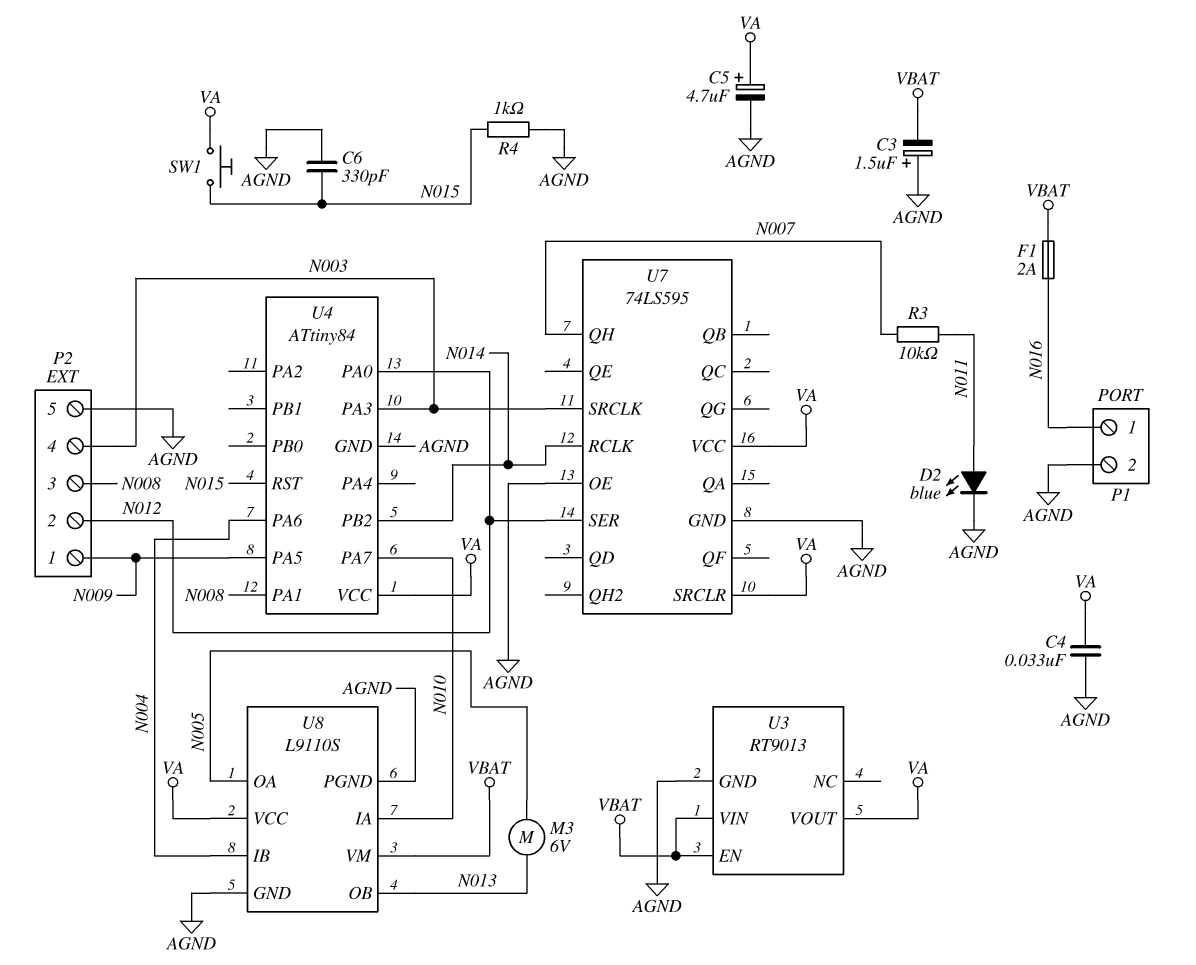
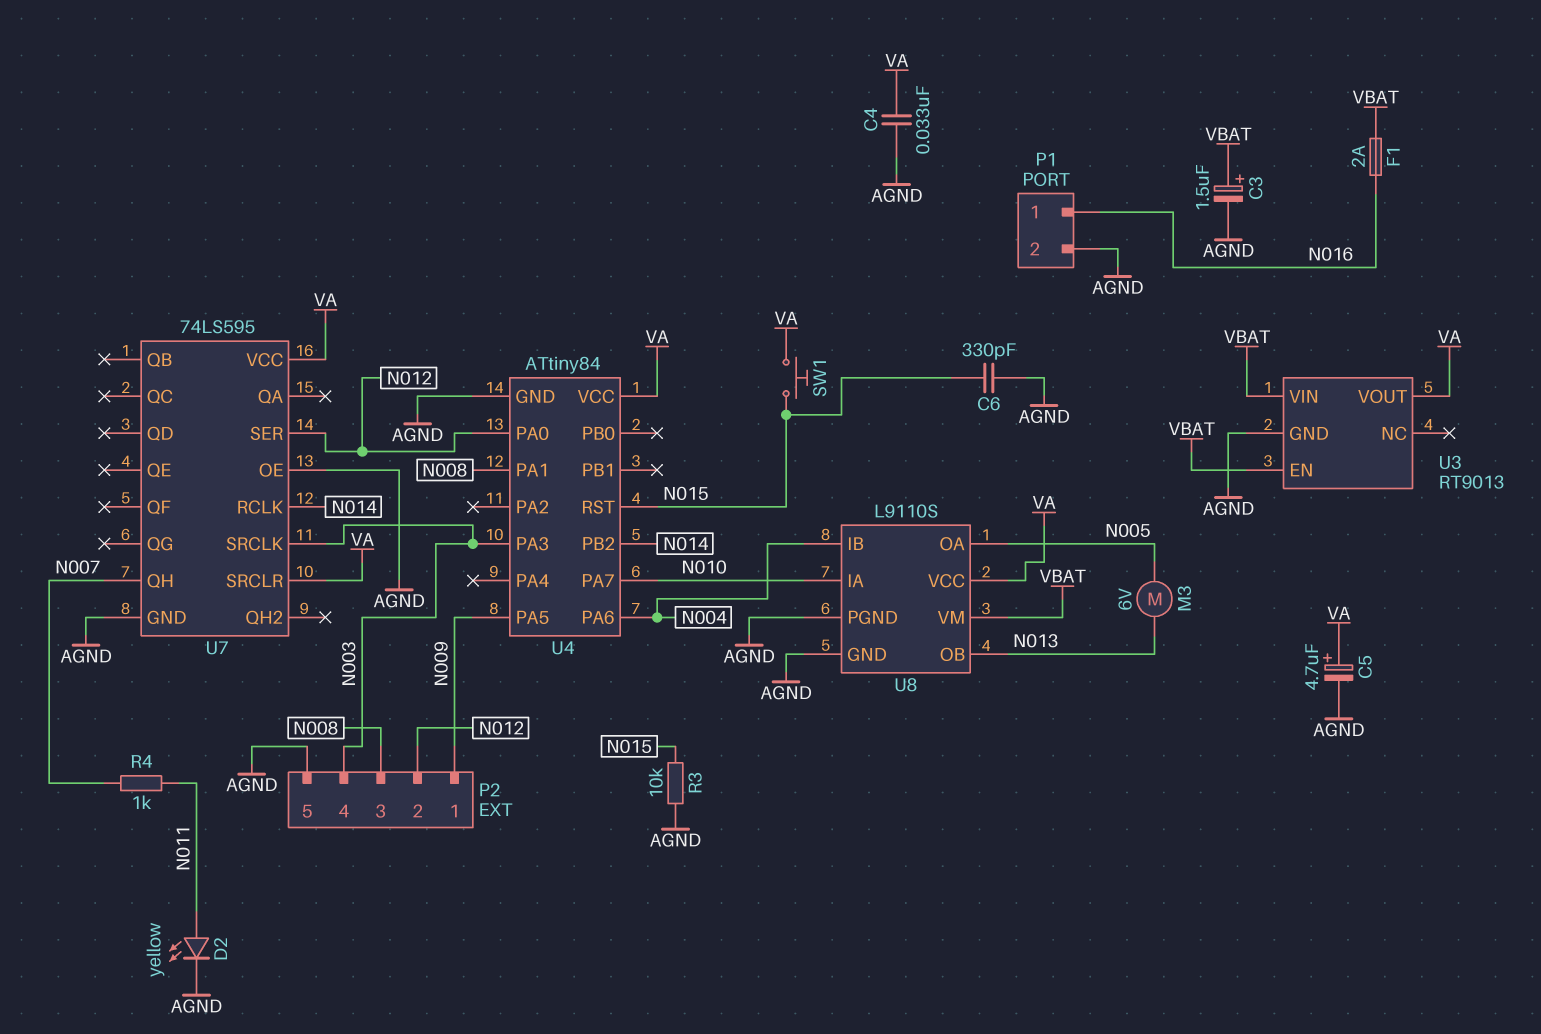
C3: 1.5uF (plus AGND, minus VBAT) -> 1.5uF (plus VBAT, minus AGND)
D2: LED blue (A N011, K AGND) -> LED yellow (A N011, K AGND)
R3: 10k (N007, N011) -> 10k (AGND, N015)
R4: 1k (AGND, N015) -> 1k (N007, N011)

